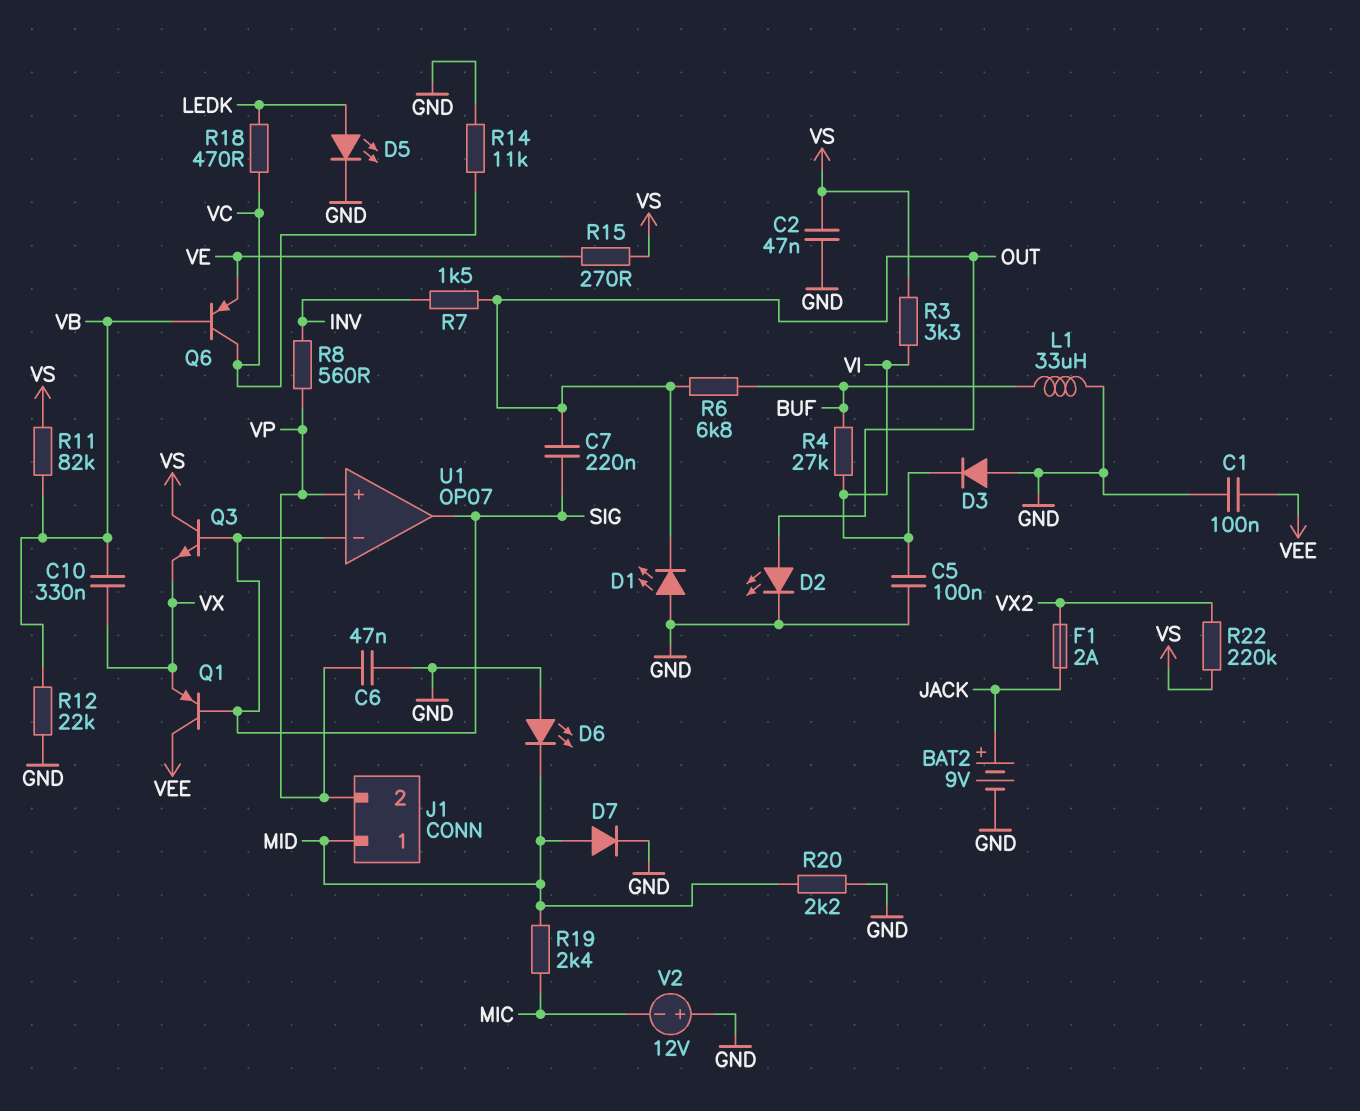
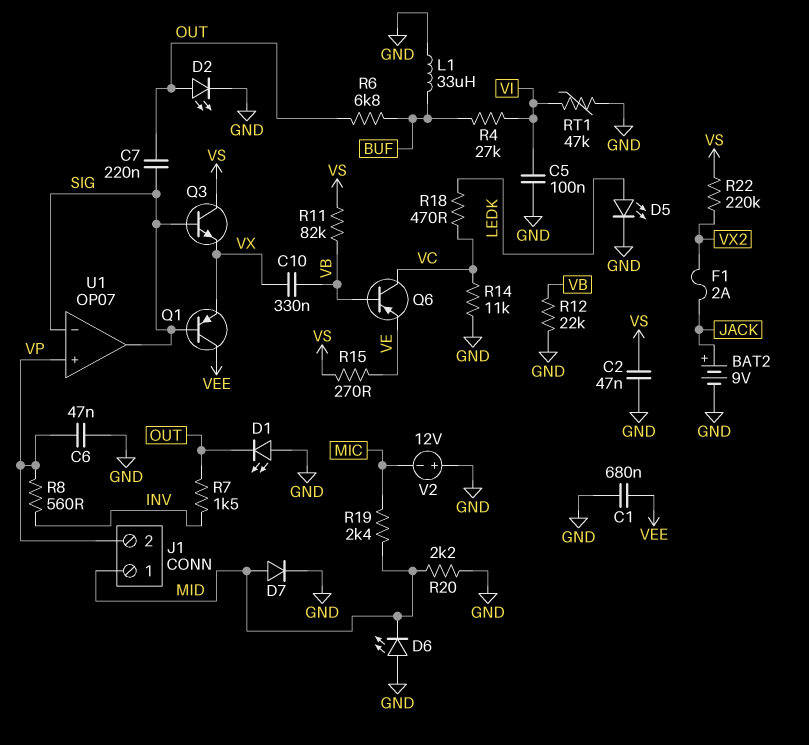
C1: 100nF (GND, VEE) -> 680nF (GND, VEE)
D3: diode (A GND, K VI) -> none
R3: 3.3k (VI, VS) -> none
RT1: none -> 47k (GND, VI)

